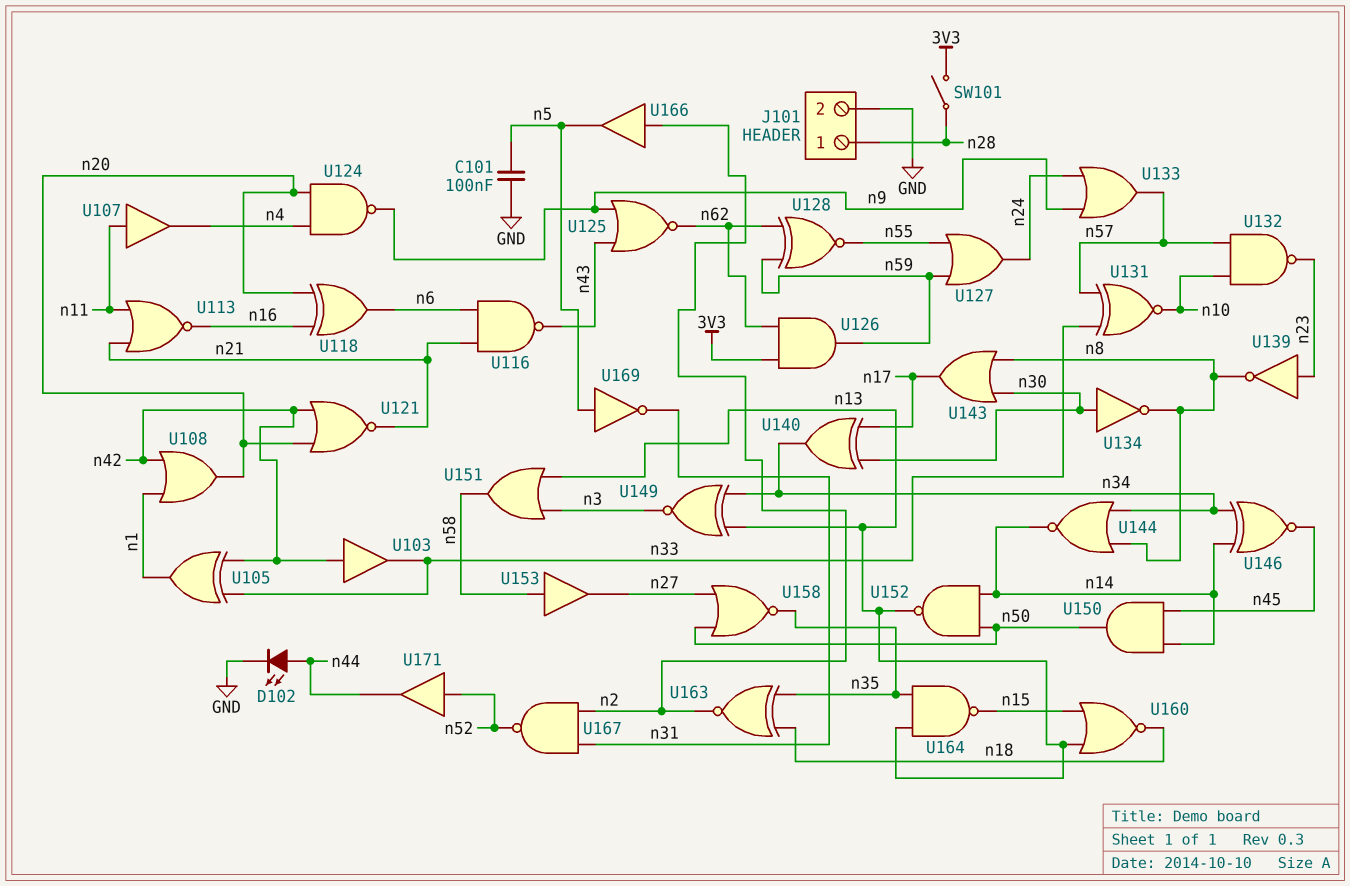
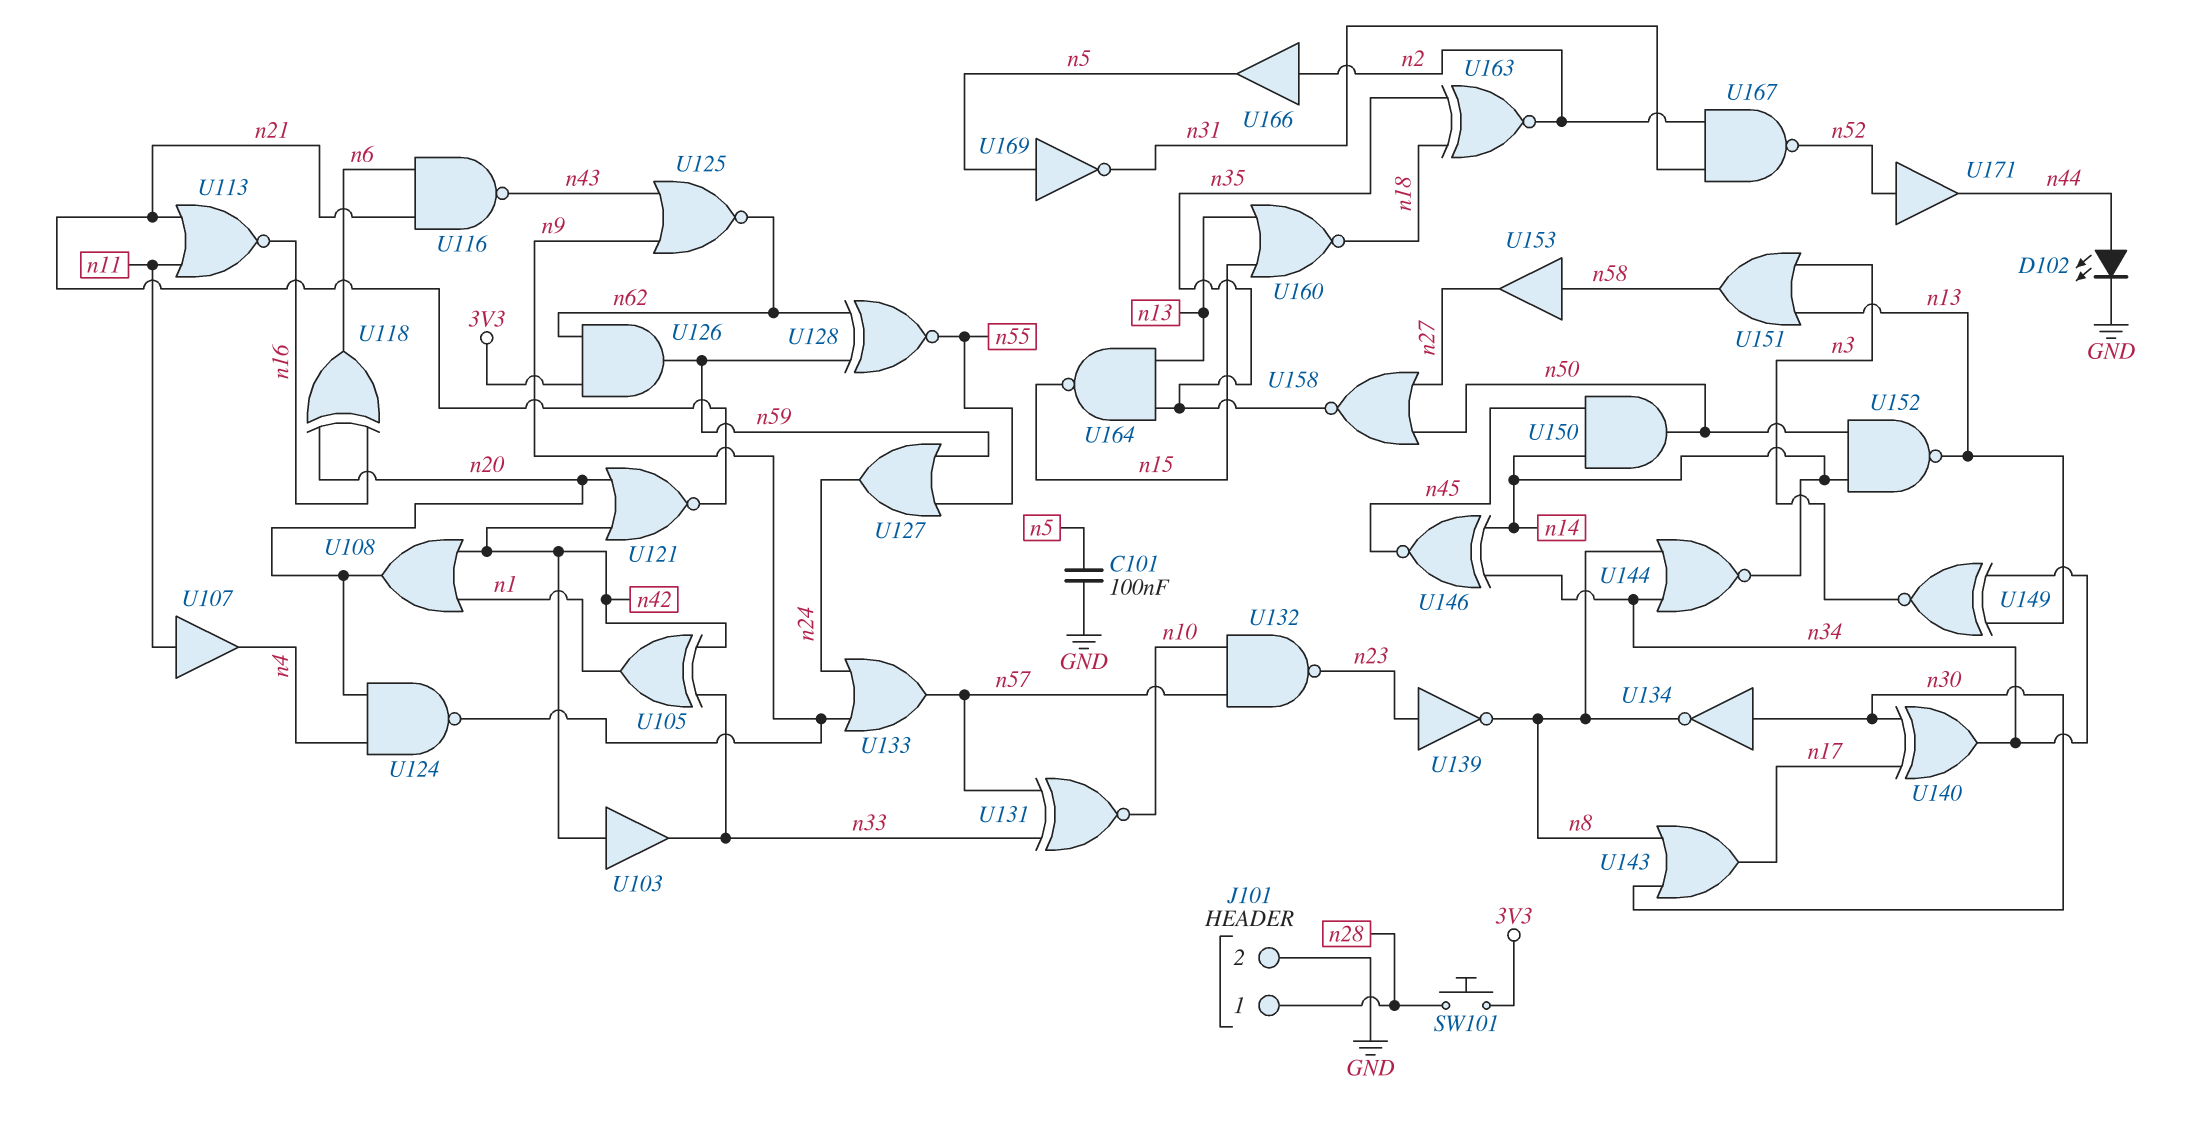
SW101: switch (3V3, n28) -> button (3V3, n28)

